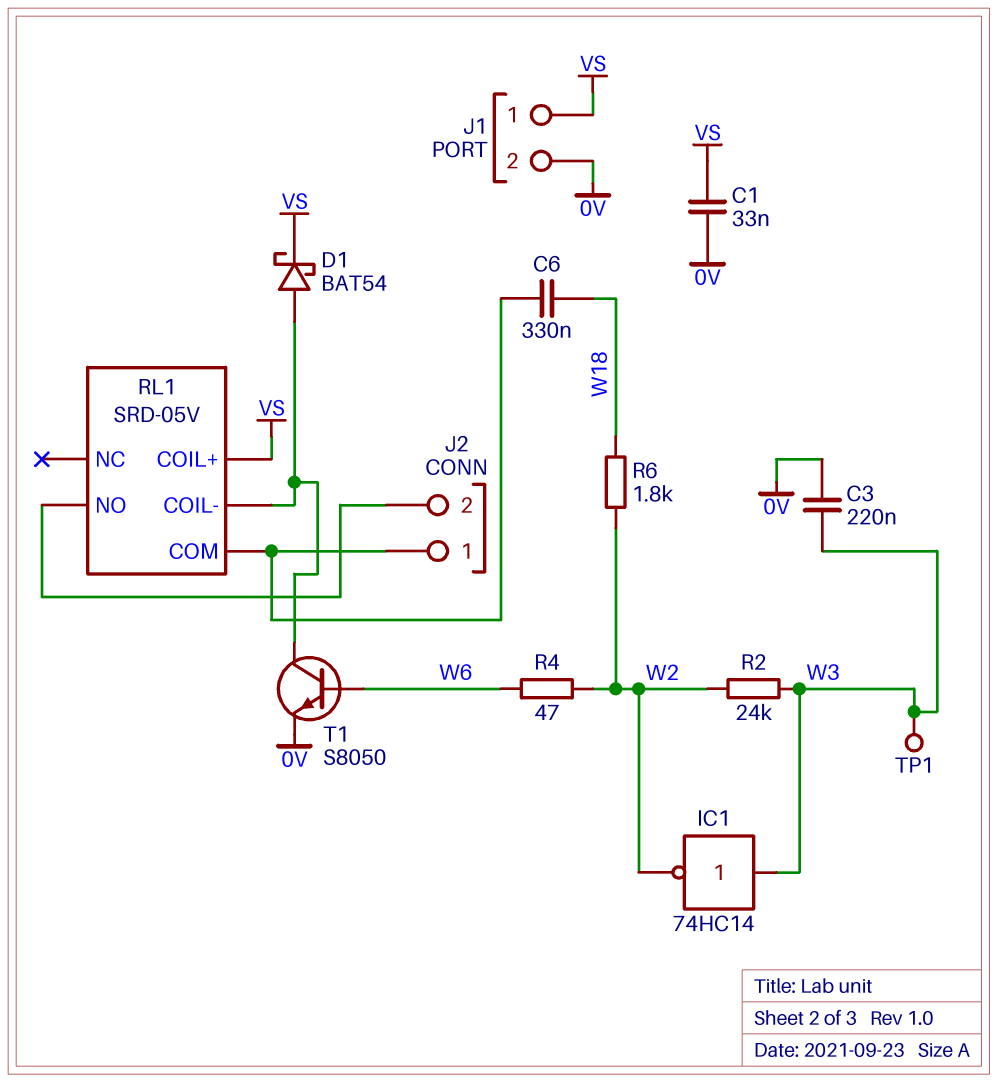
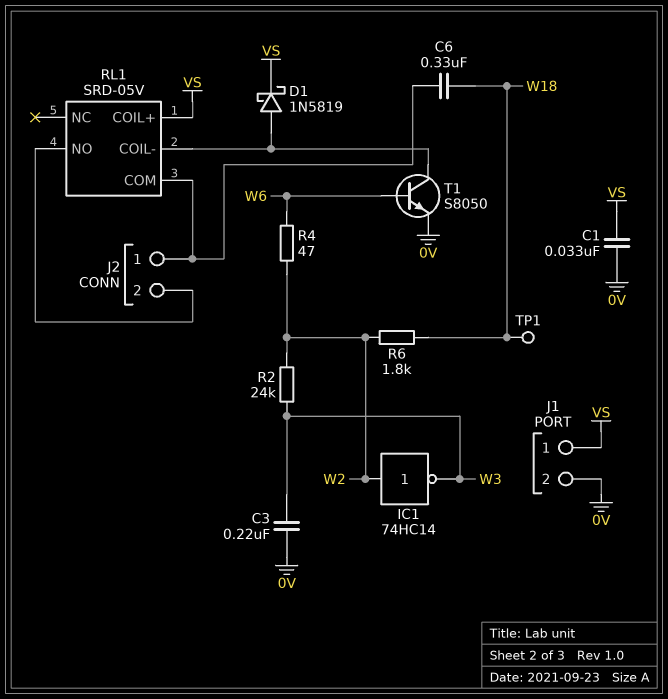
D1: schottky BAT54 (A RL1/COIL-, K VS) -> schottky 1N5819 (A RL1/COIL-, K VS)
IC1: NOT 74HC14 (in W3, out W2) -> NOT 74HC14 (in W2, out W3)
TP1: test point (W3) -> test point (W18)

